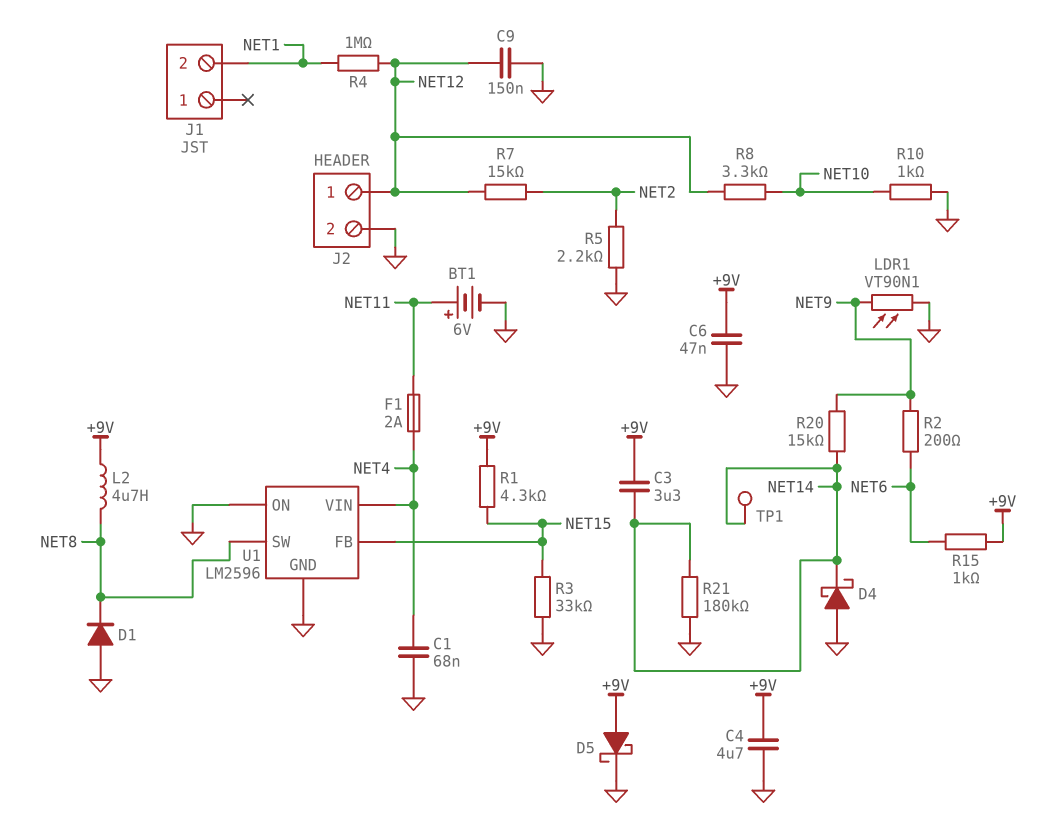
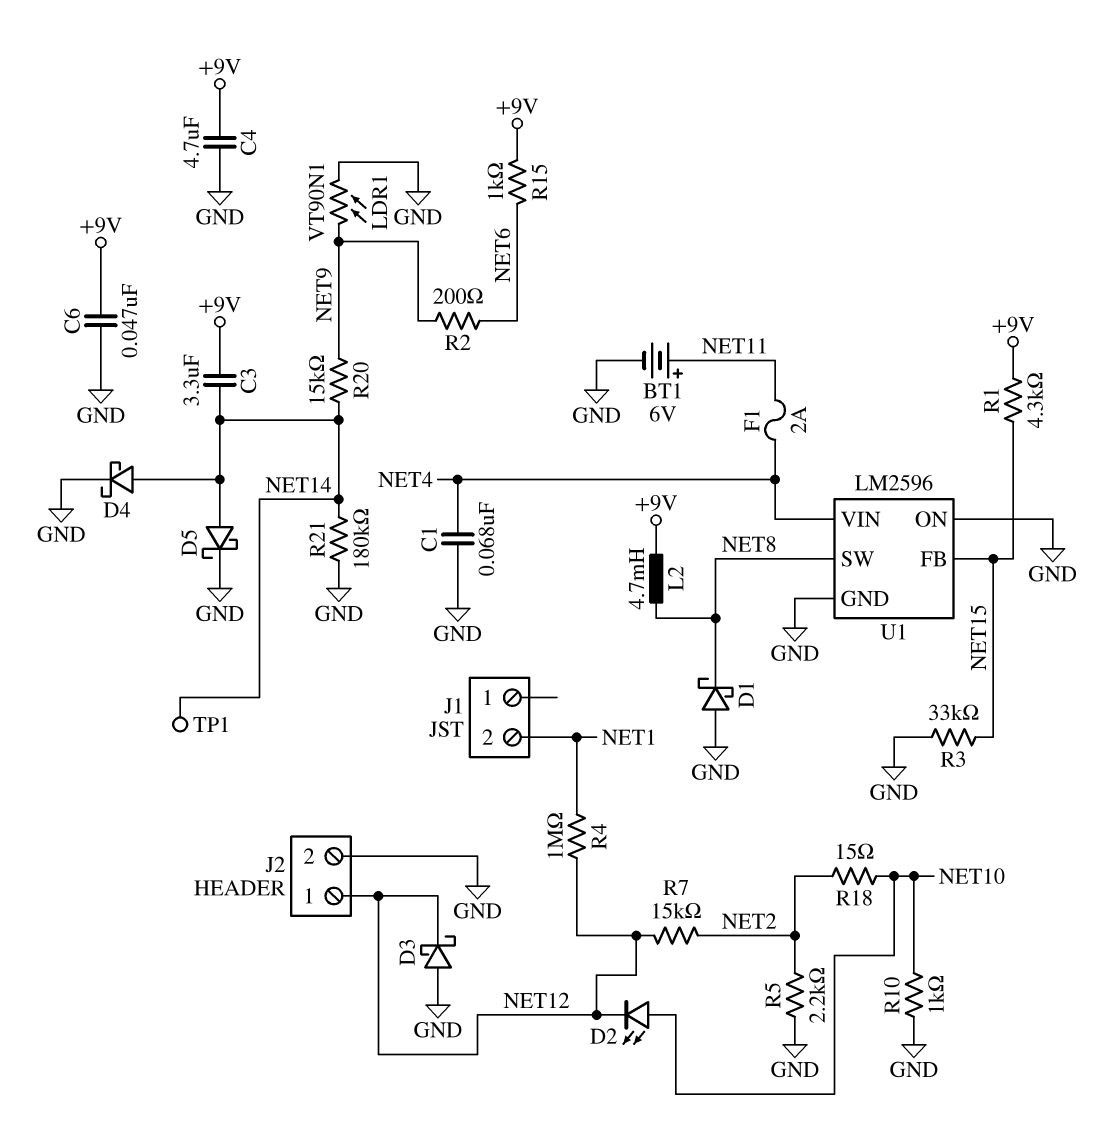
C9: 150nF (GND, NET12) -> none
D1: diode (A GND, K NET8) -> schottky (A GND, K NET8)
D2: none -> LED (A NET10, K NET12)
D3: none -> schottky (A GND, K NET12)
D4: schottky (A GND, K NET14) -> schottky (A NET14, K GND)
D5: schottky (A +9V, K GND) -> schottky (A NET14, K GND)
L2: 4.7uH (+9V, NET8) -> 4.7mH (+9V, NET8)
R8: 3.3k (NET10, NET12) -> none
R18: none -> 15 (NET2, NET10)

